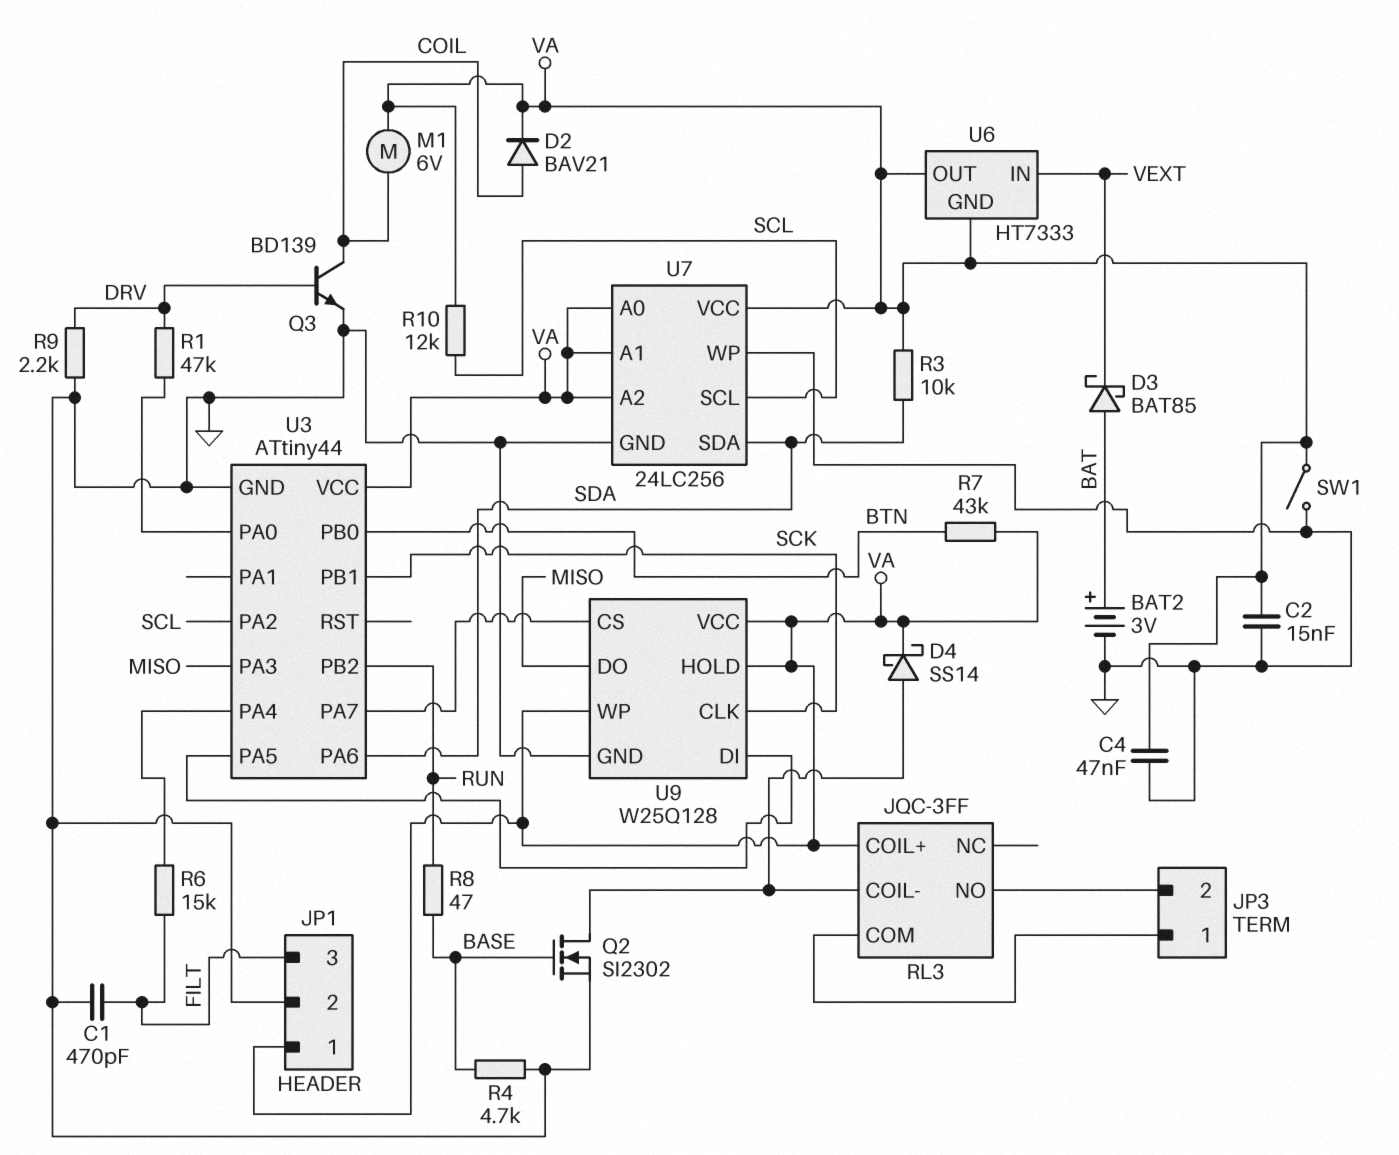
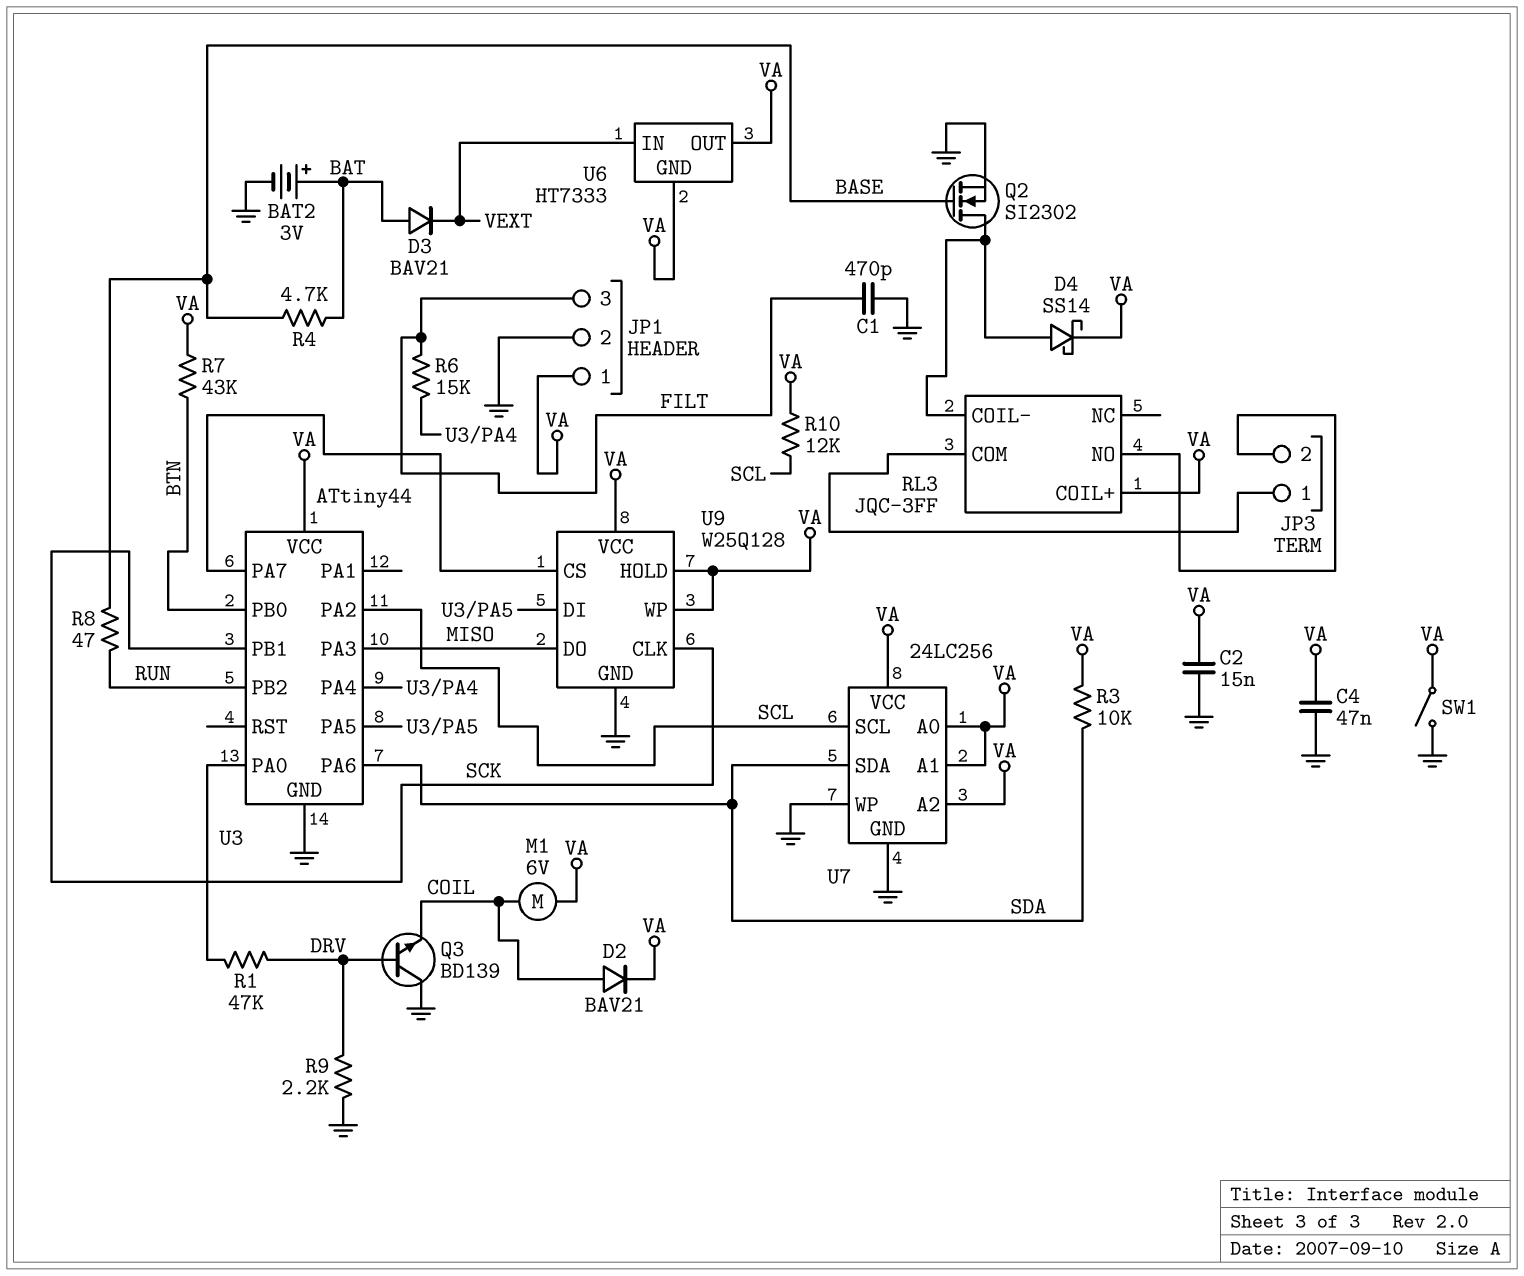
D3: schottky BAT85 (A BAT, K VEXT) -> diode BAV21 (A BAT, K VEXT)
Q3: NPN BD139 (B DRV, C COIL, E GND) -> NPN BD139 (B DRV, C GND, E COIL)
R4: 4.7k (BASE, GND) -> 4.7k (BASE, BAT)

